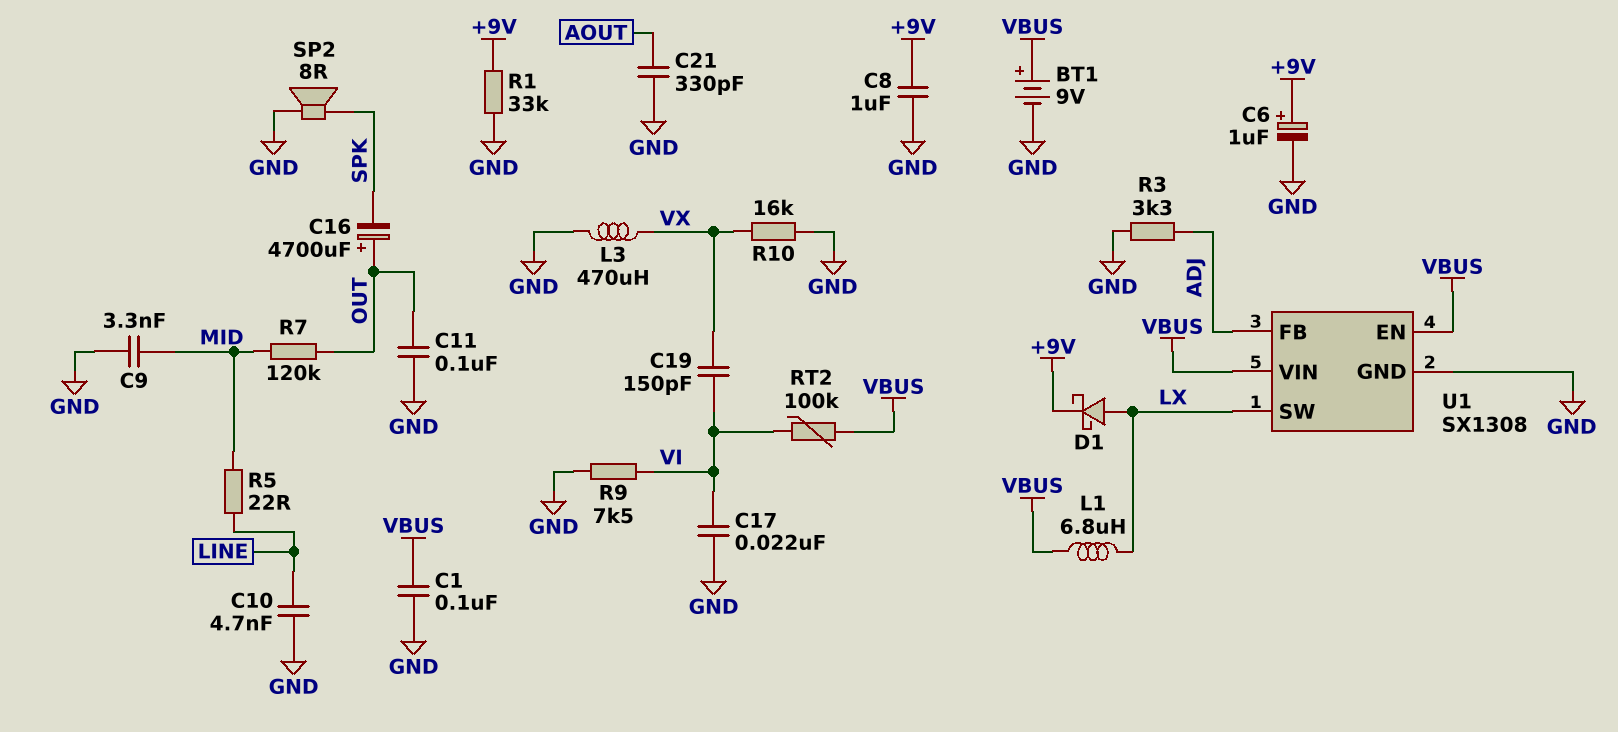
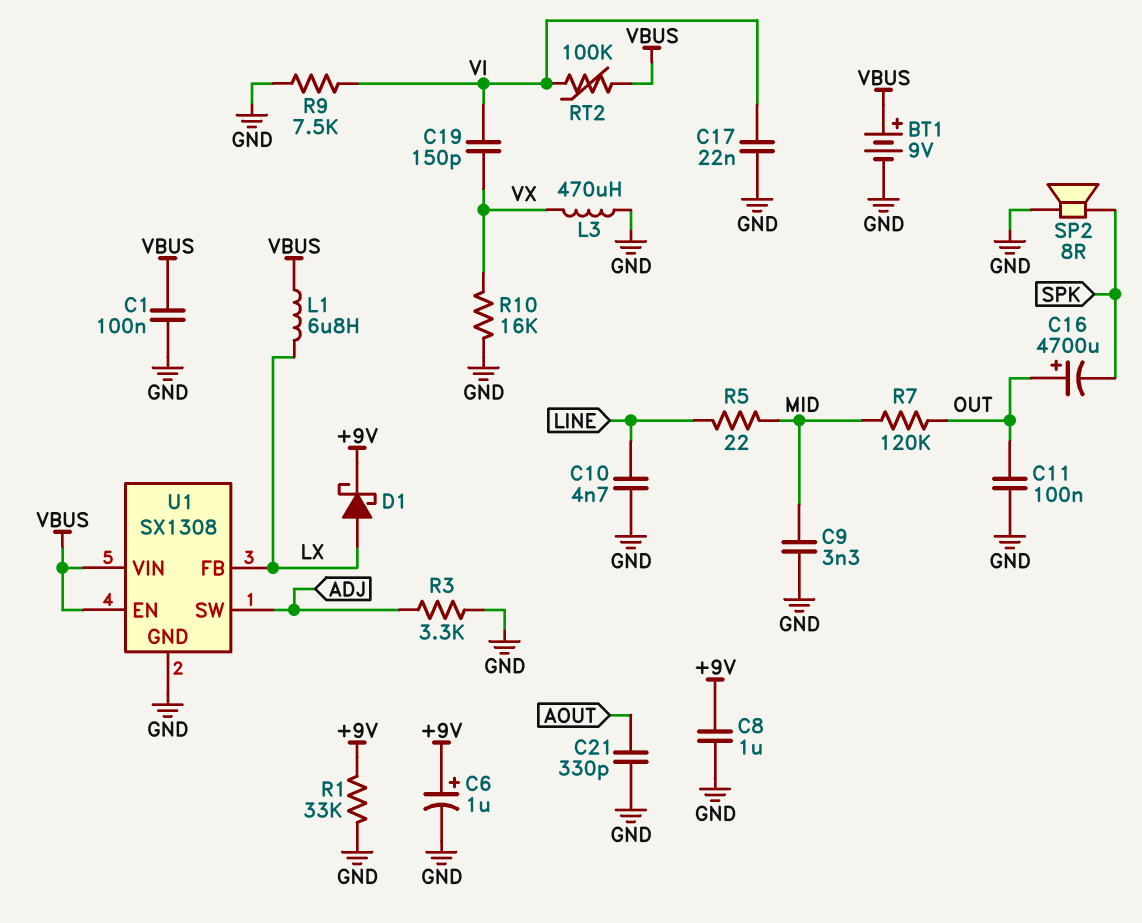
U1 pin FB: ADJ -> LX
U1 pin SW: LX -> ADJ

